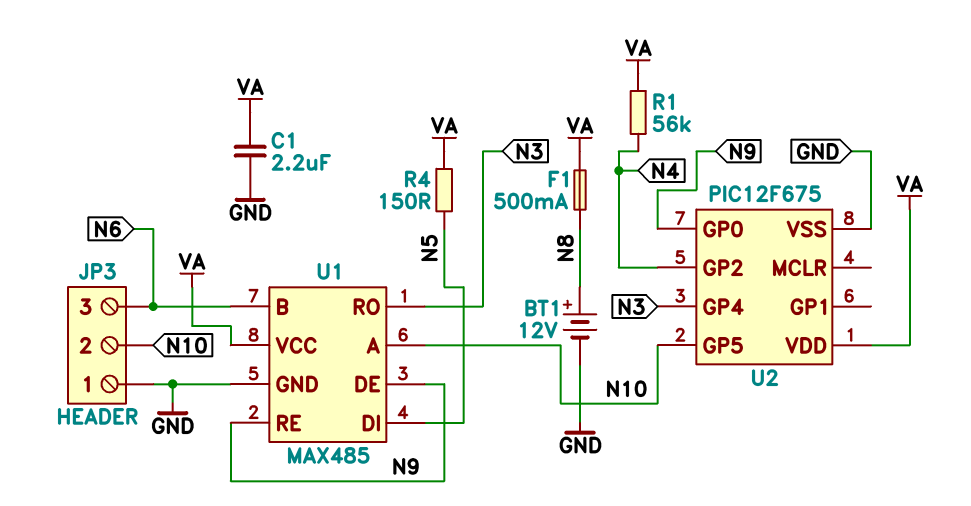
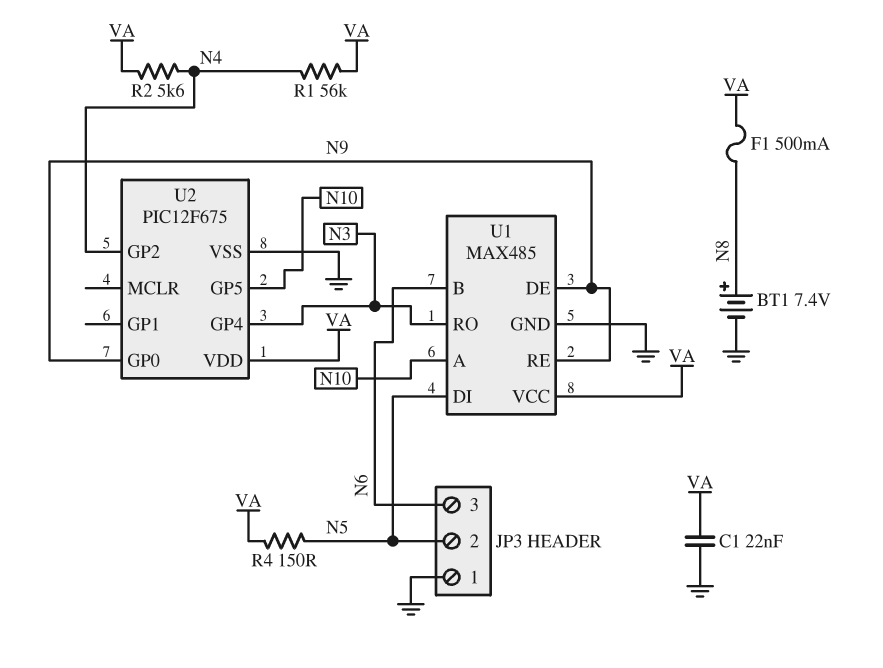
BT1: 12V (plus N8, minus GND) -> 7.4V (plus N8, minus GND)
C1: 2.2uF (GND, VA) -> 22nF (GND, VA)
JP3 pin 2: N10 -> N5
R2: none -> 5.6k (N4, VA)

